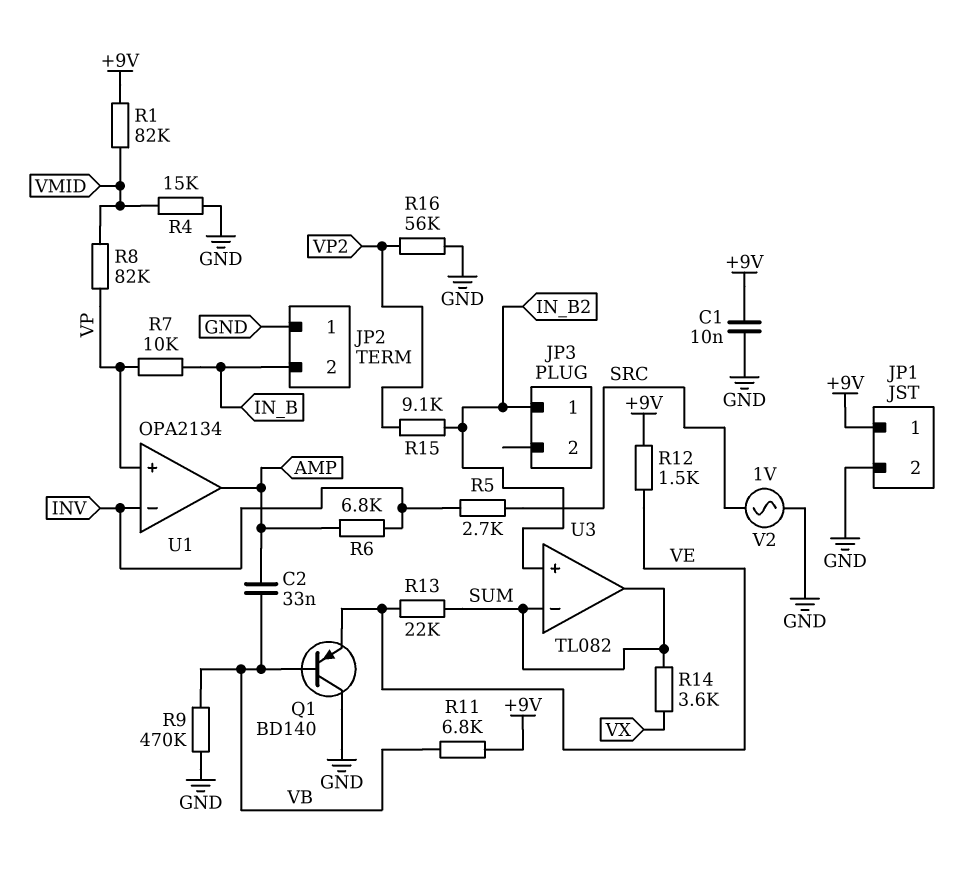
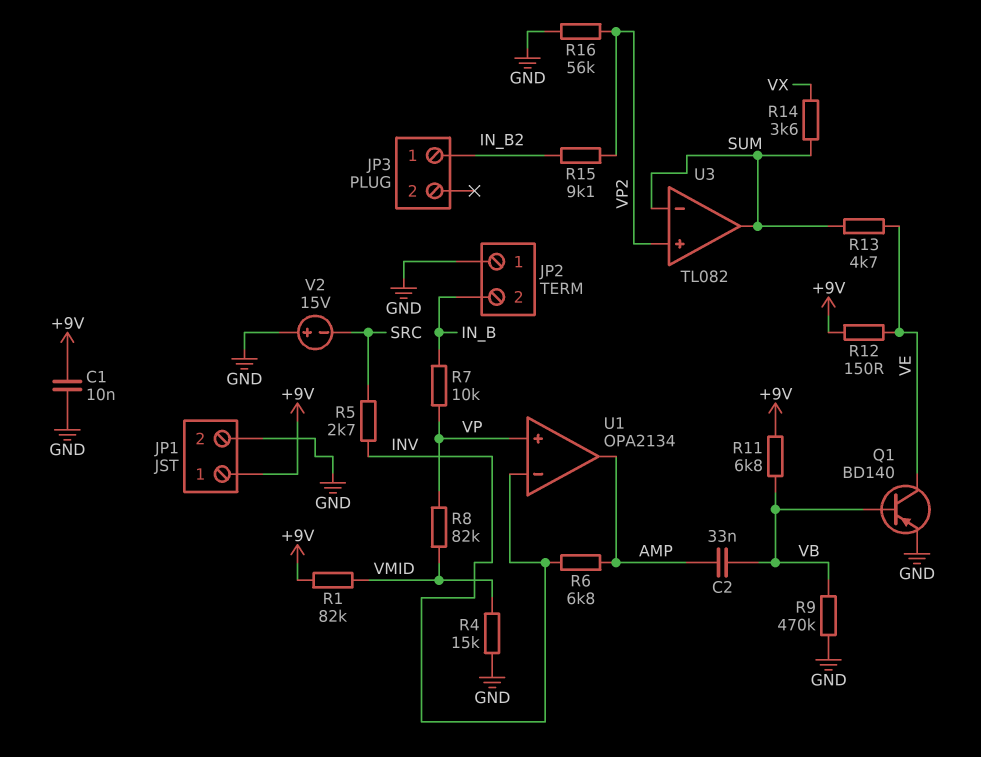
Q1: PNP BD140 (B VB, C GND, E VE) -> PNP BD140 (B VB, C VE, E GND)
R12: 1.5k (+9V, VE) -> 150 (+9V, VE)
R13: 22k (SUM, VE) -> 4.7k (SUM, VE)
U3 pin in+: IN_B2 -> VP2
V2: AC 1V (GND, SRC) -> 15V (plus GND, minus SRC)

